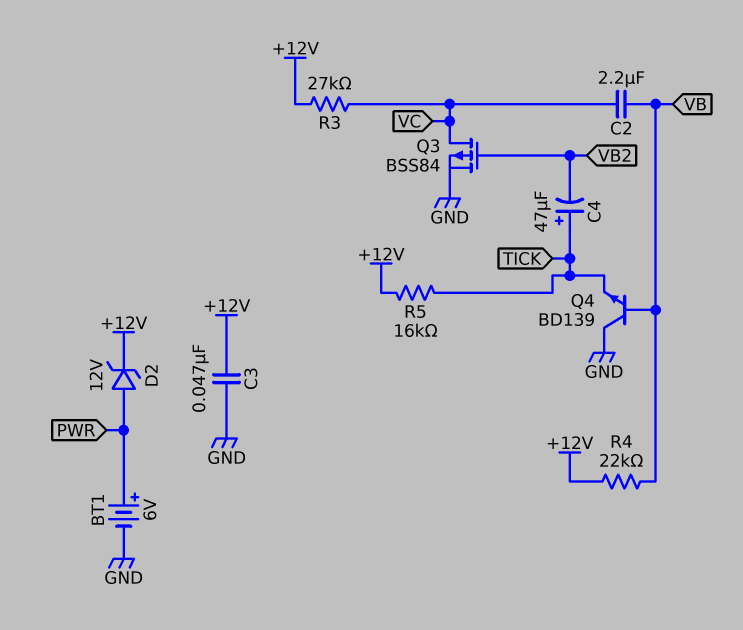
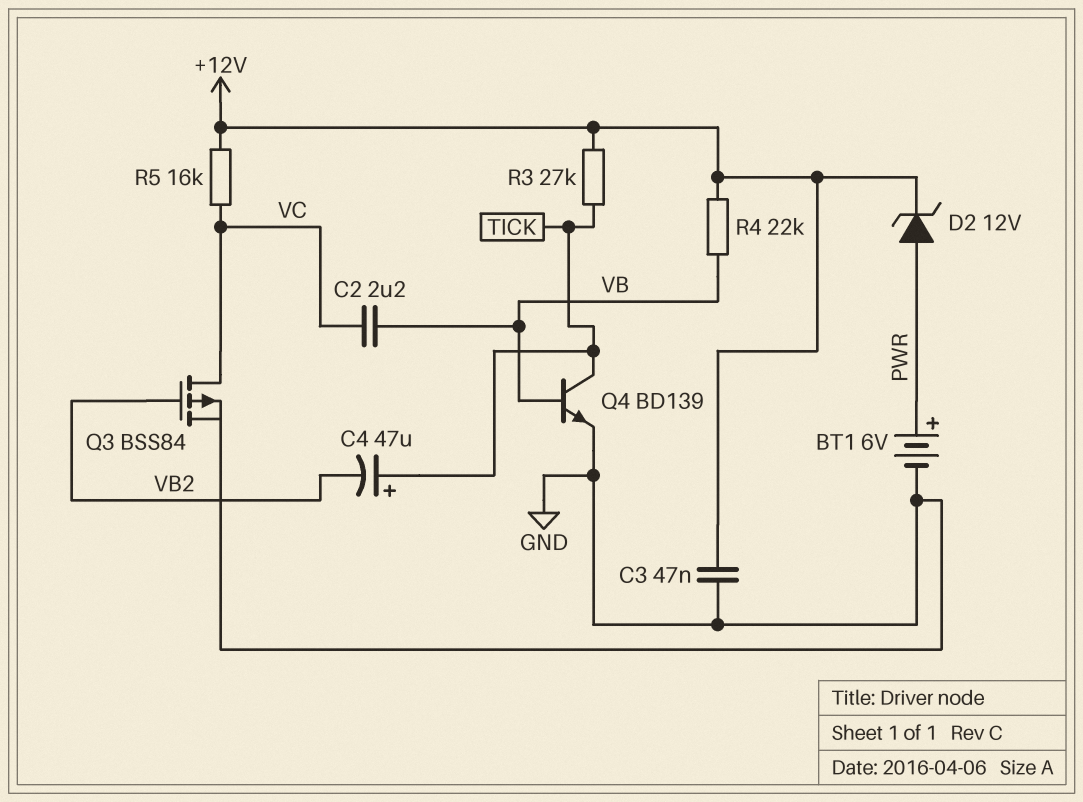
Q4: NPN BD139 (B VB, C GND, E TICK) -> NPN BD139 (B VB, C TICK, E GND)
R3: 27k (+12V, VC) -> 27k (+12V, TICK)
R5: 16k (+12V, TICK) -> 16k (+12V, VC)

